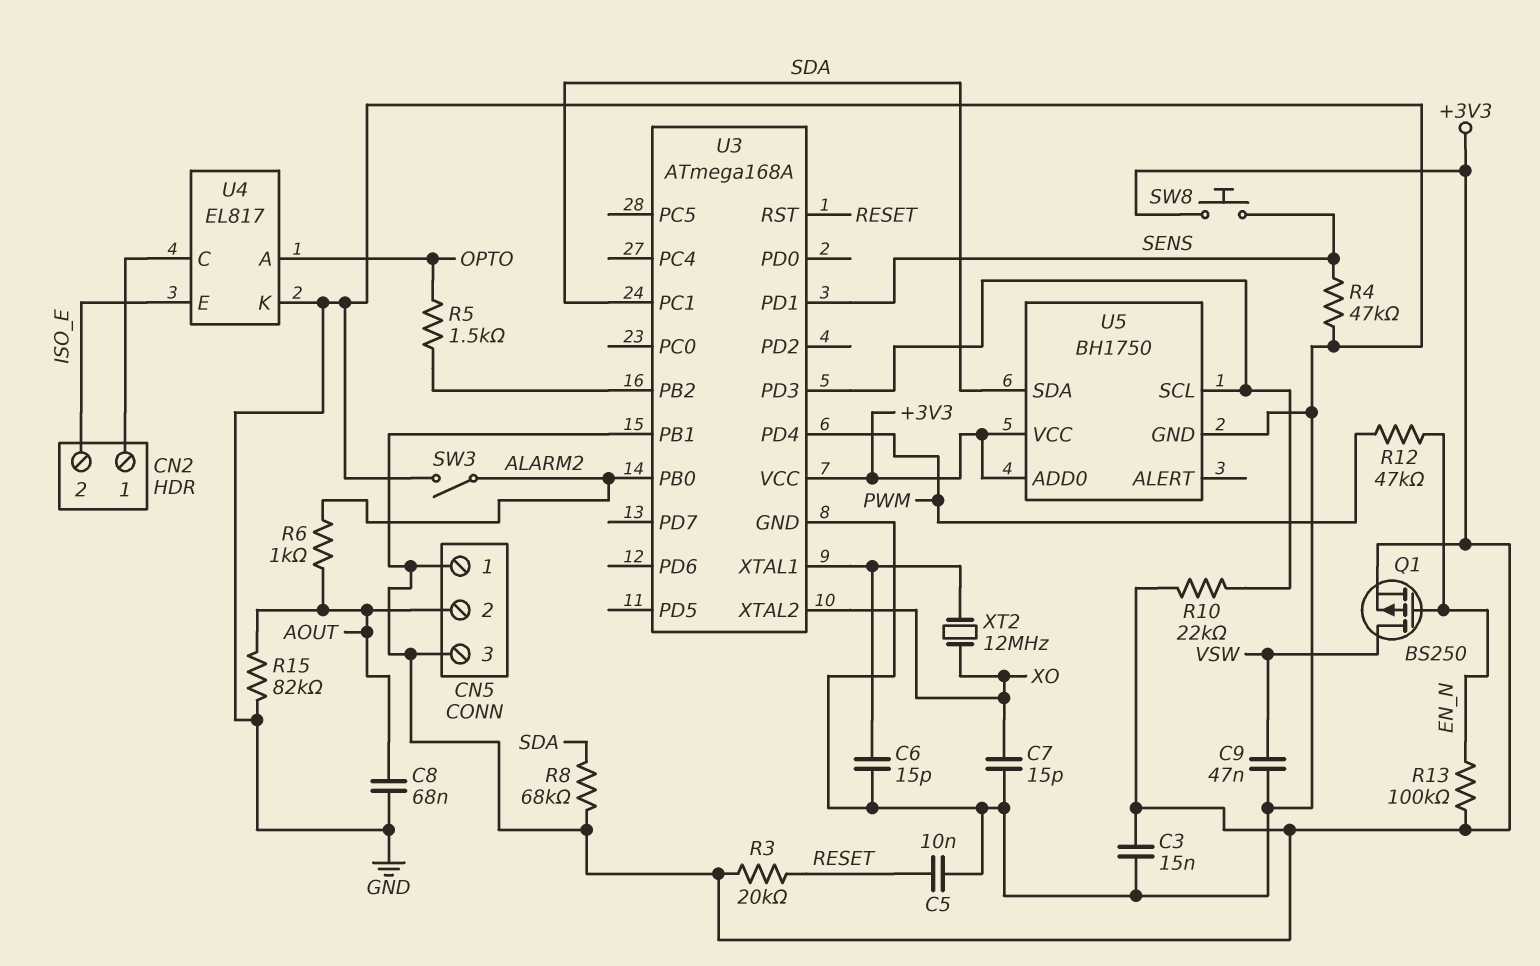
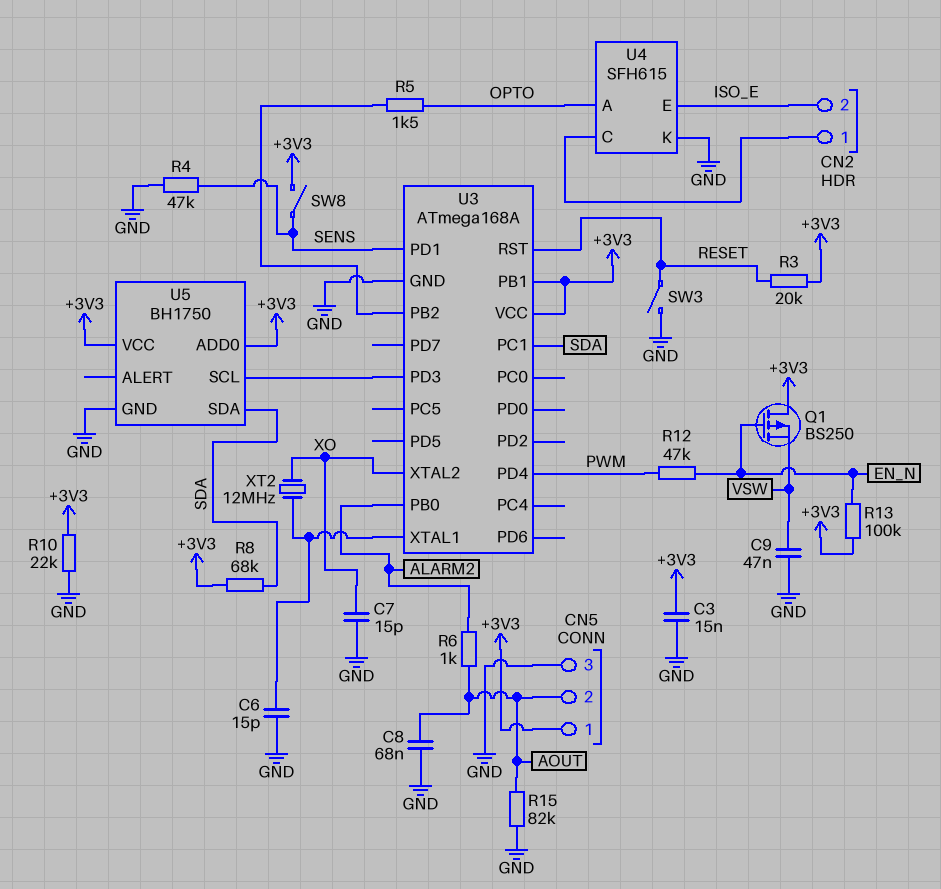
C5: 10nF (GND, RESET) -> none
CN5 pin 3: +3V3 -> GND
Q1: PMOS BS250 (G EN_N, D VSW, S +3V3) -> PMOS BS250 (G EN_N, D +3V3, S VSW)
R10: 22k (+3V3, U3/PD3) -> 22k (+3V3, GND)
SW3: switch (ALARM2, GND) -> switch (GND, RESET)
SW8: button (+3V3, SENS) -> switch (+3V3, SENS)
U4: EL817 -> SFH615

